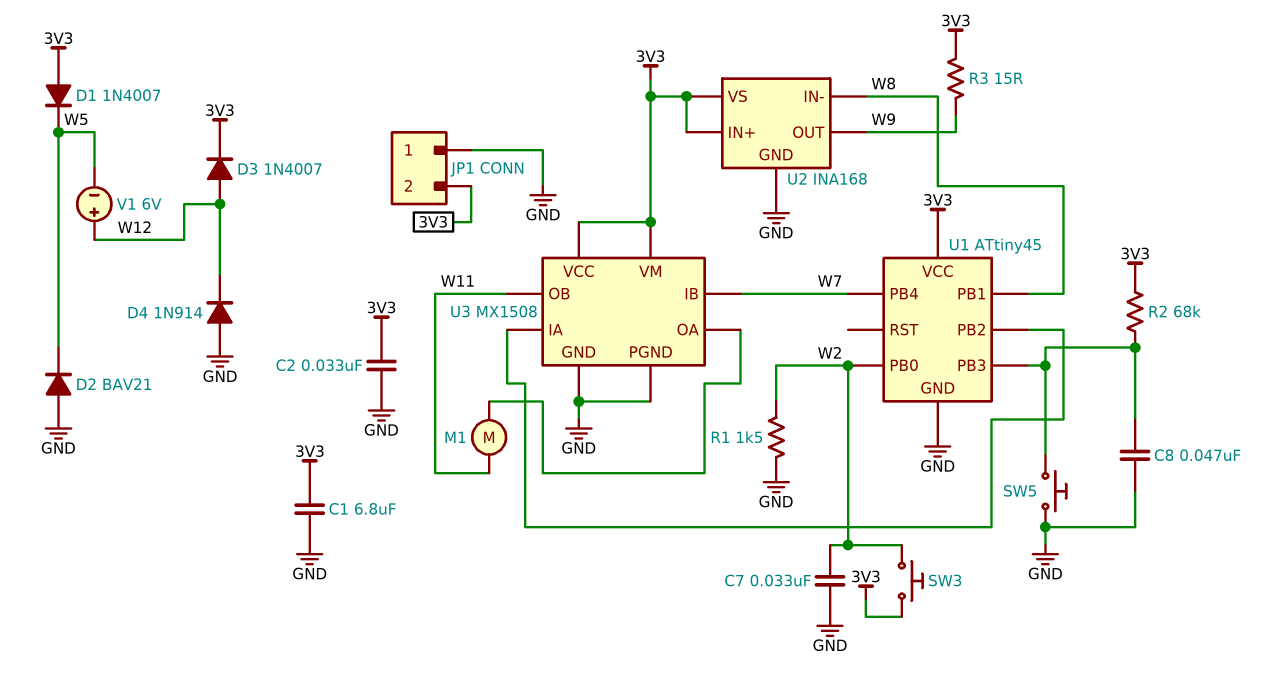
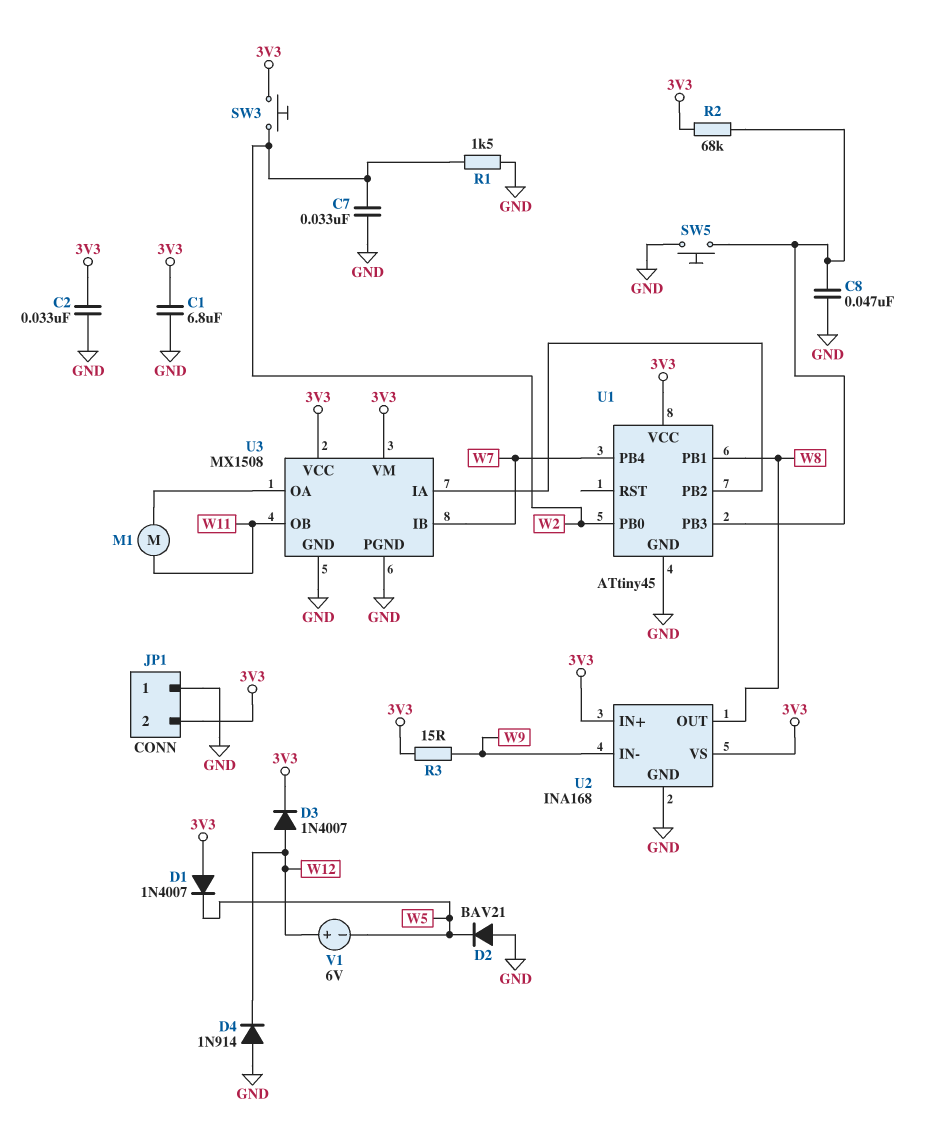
U2 pin IN-: W8 -> W9
U2 pin OUT: W9 -> W8

